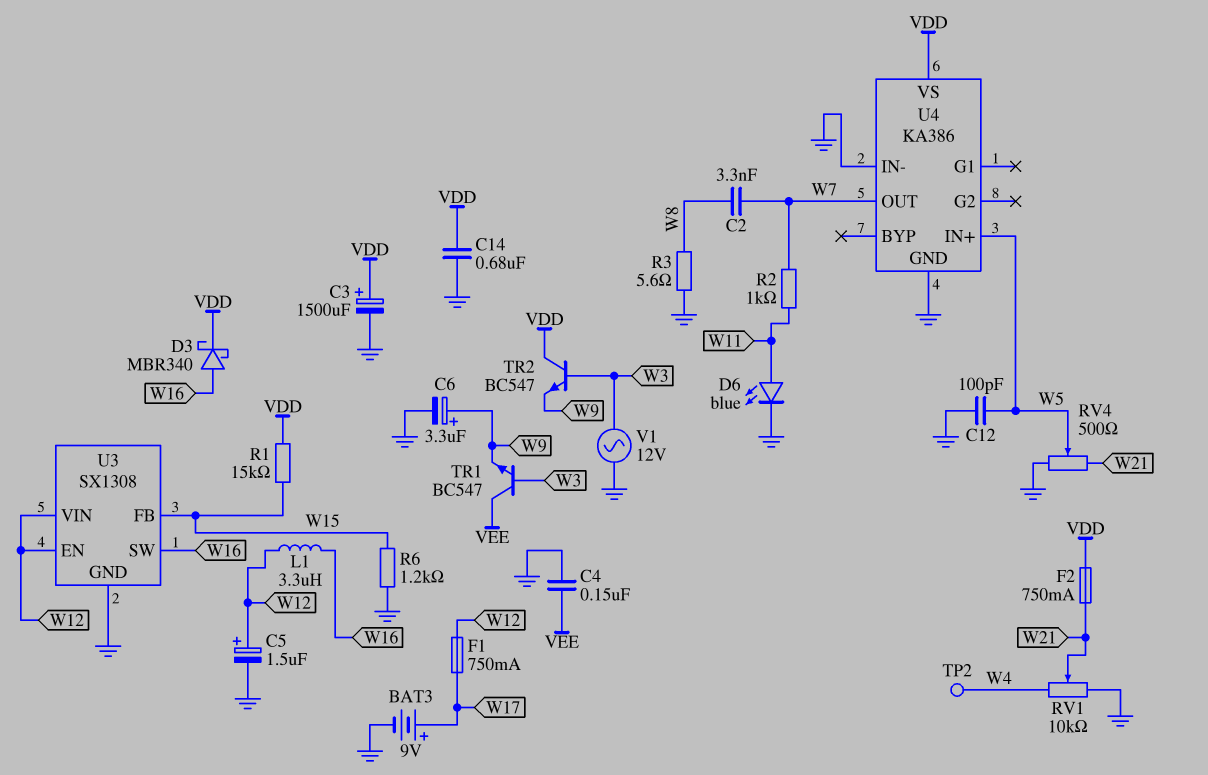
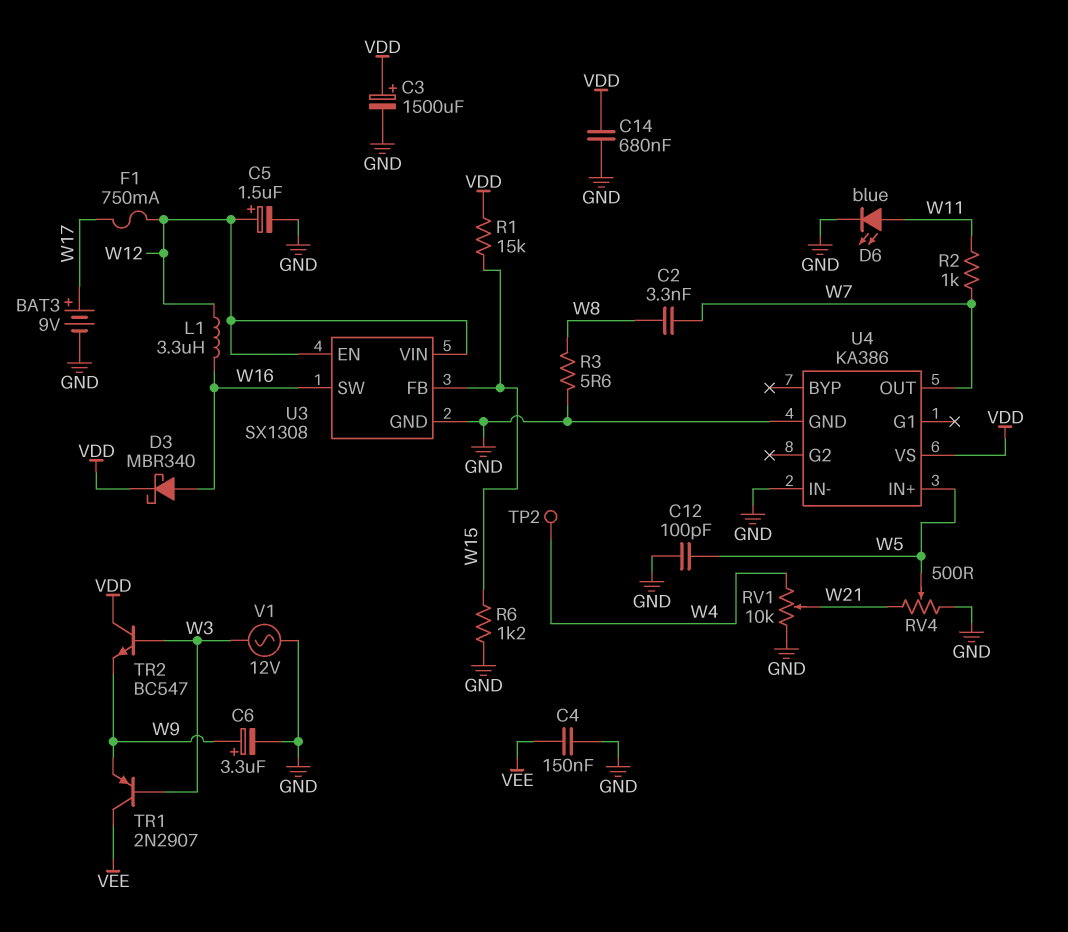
F2: 750mA (VDD, W21) -> none
TR1: NPN BC547 (B W3, C VEE, E W9) -> PNP 2N2907 (B W3, C VEE, E W9)

